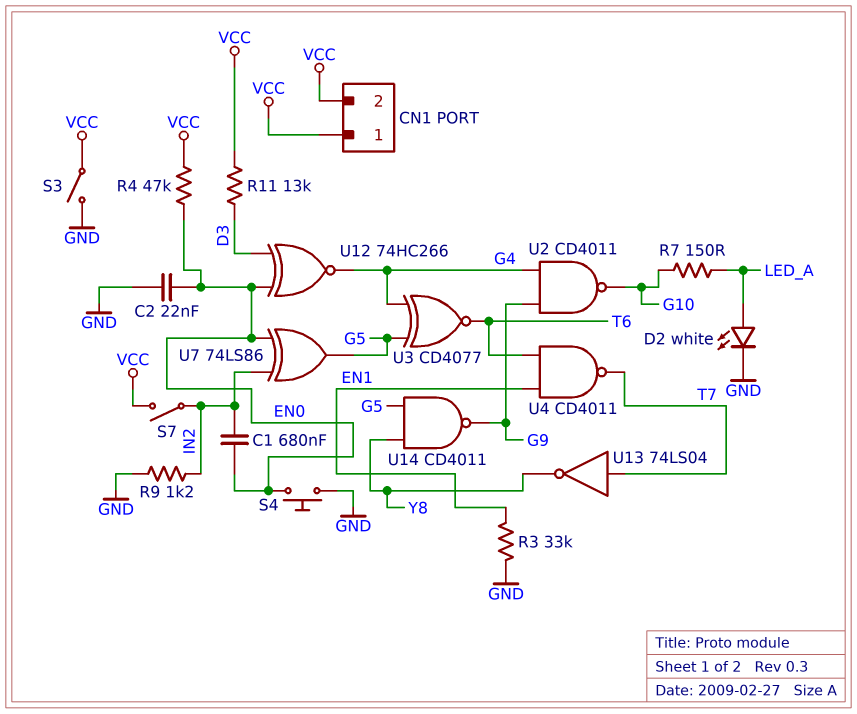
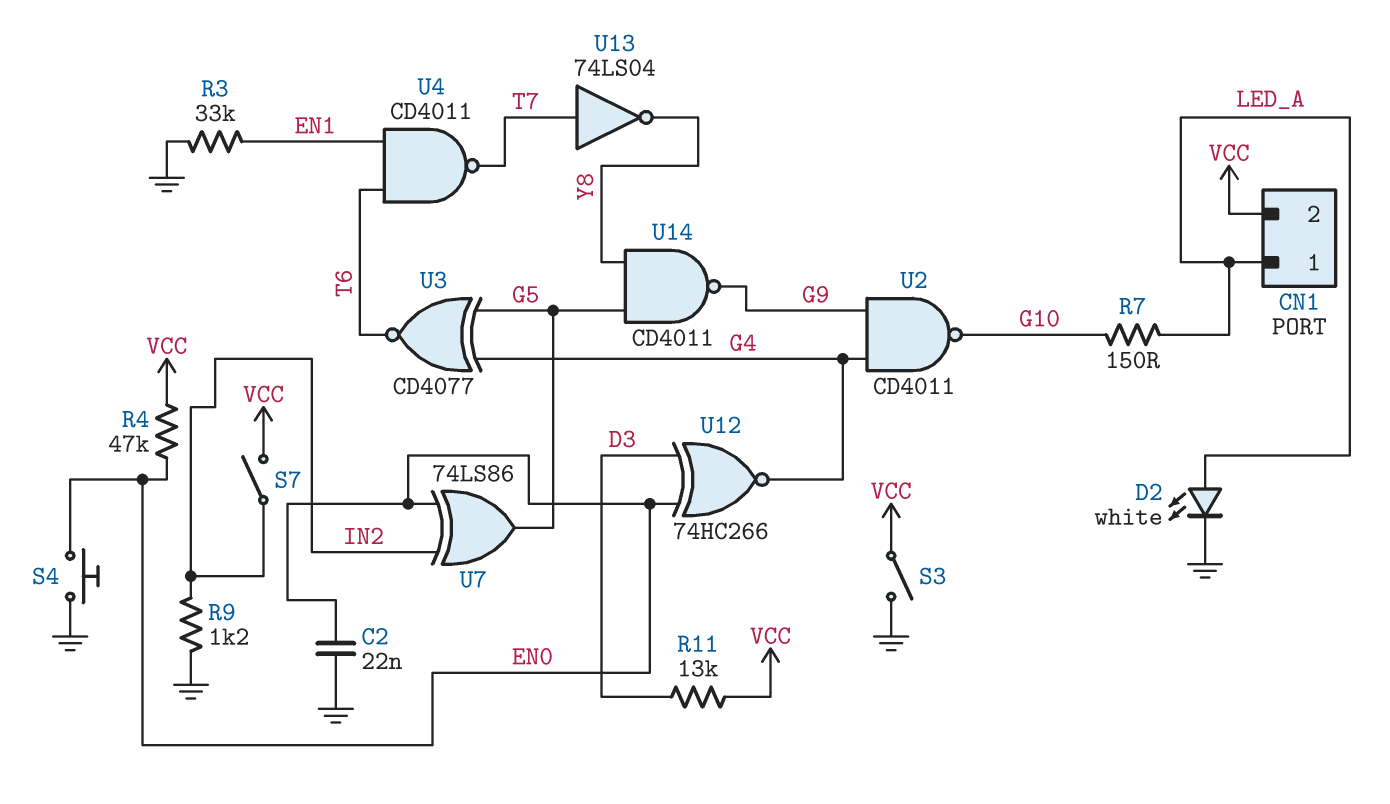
C1: 680nF (EN0, IN2) -> none
CN1 pin 1: VCC -> LED_A

